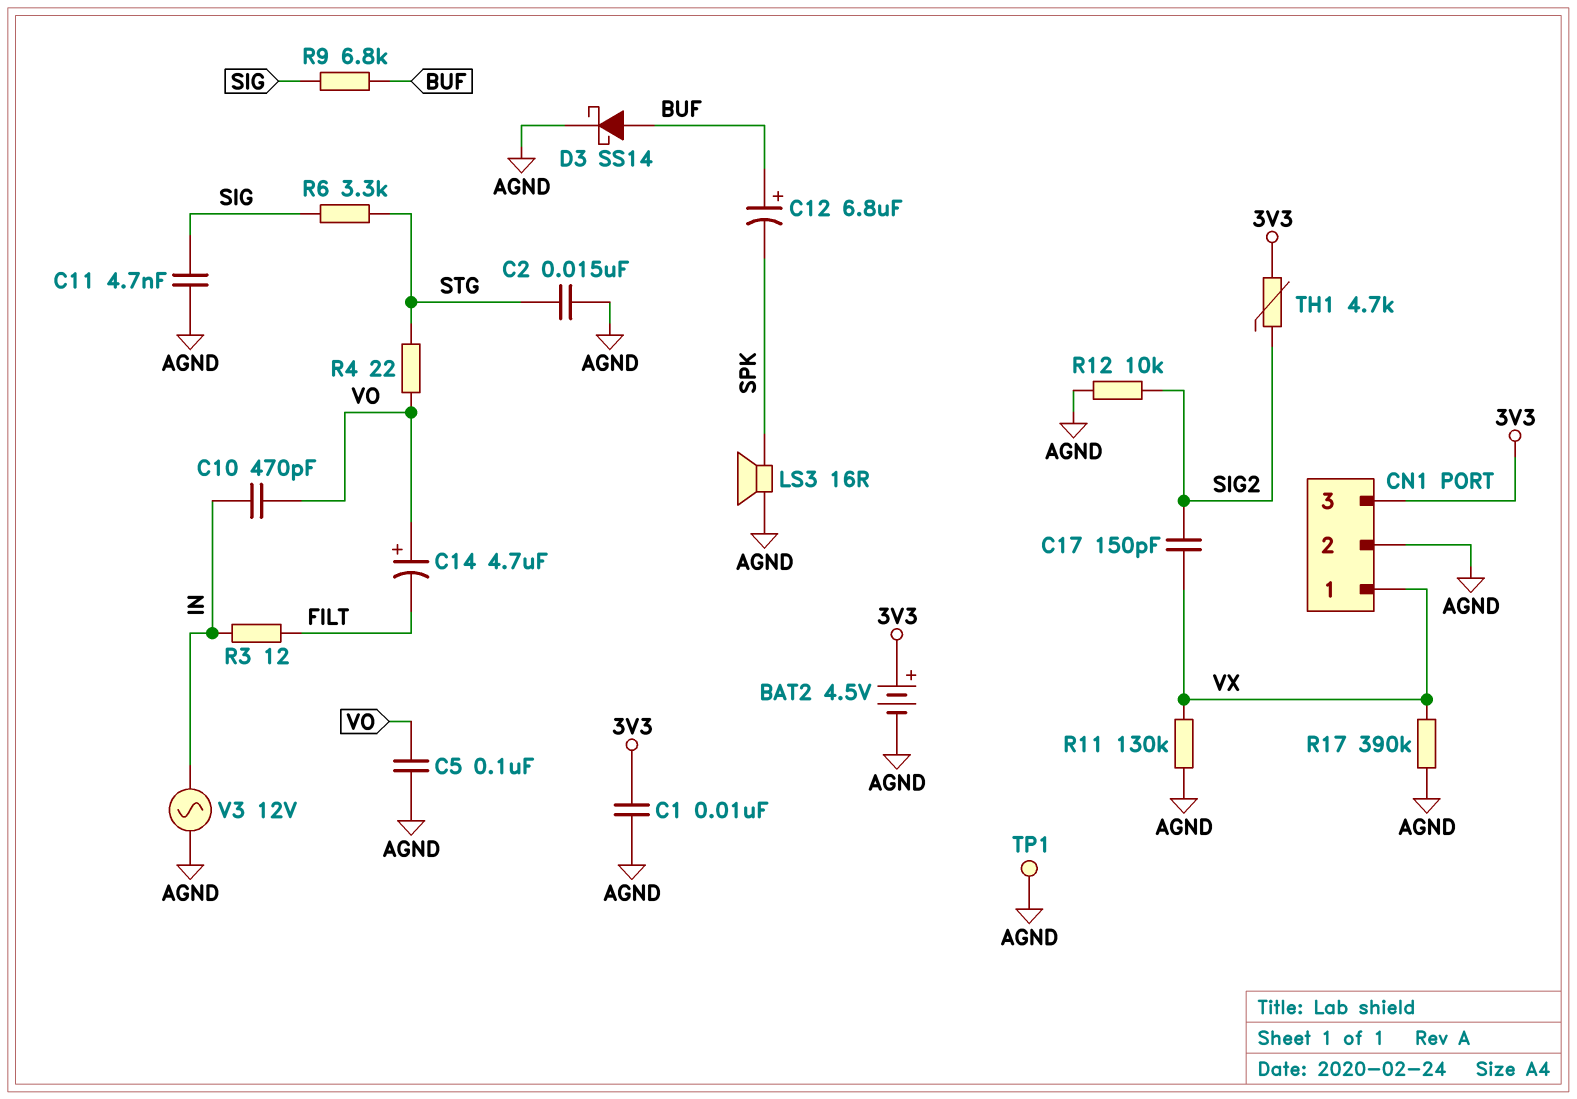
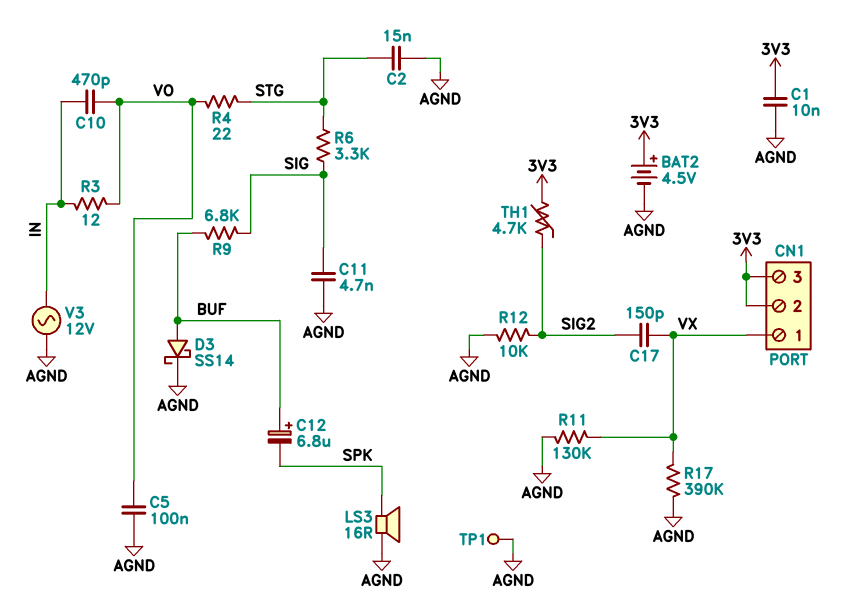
C14: 4.7uF (plus VO, minus FILT) -> none
CN1 pin 2: AGND -> 3V3
R3: 12 (FILT, IN) -> 12 (IN, VO)

